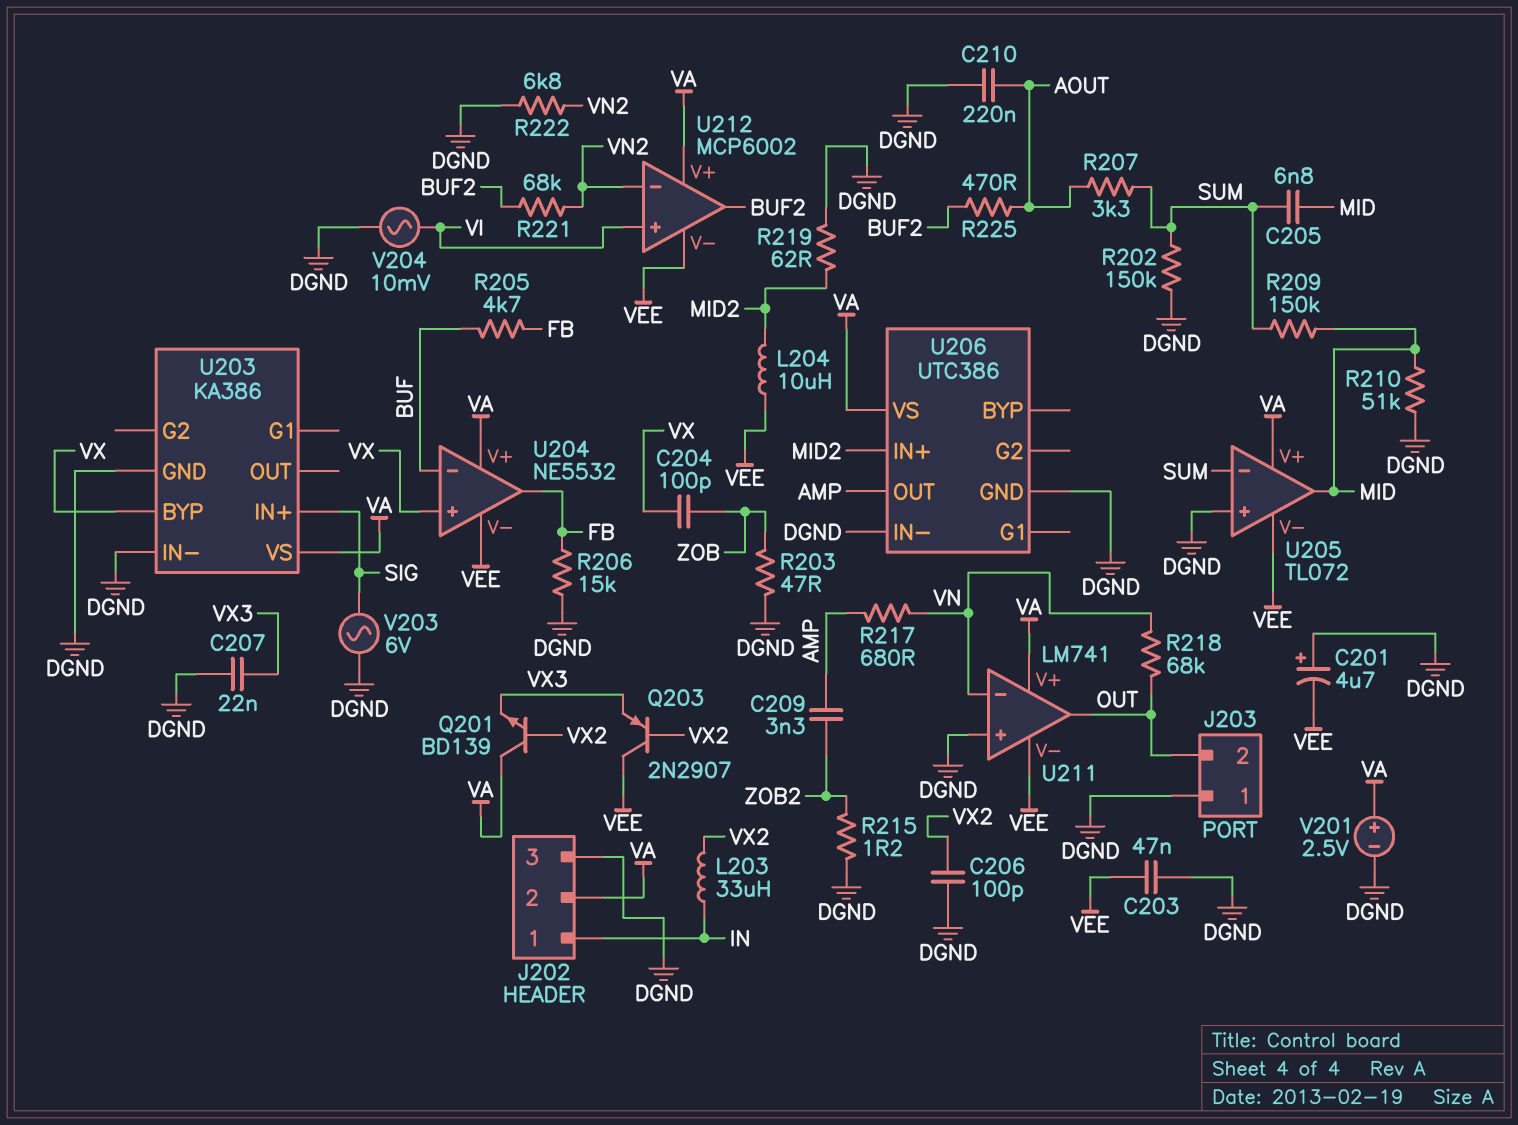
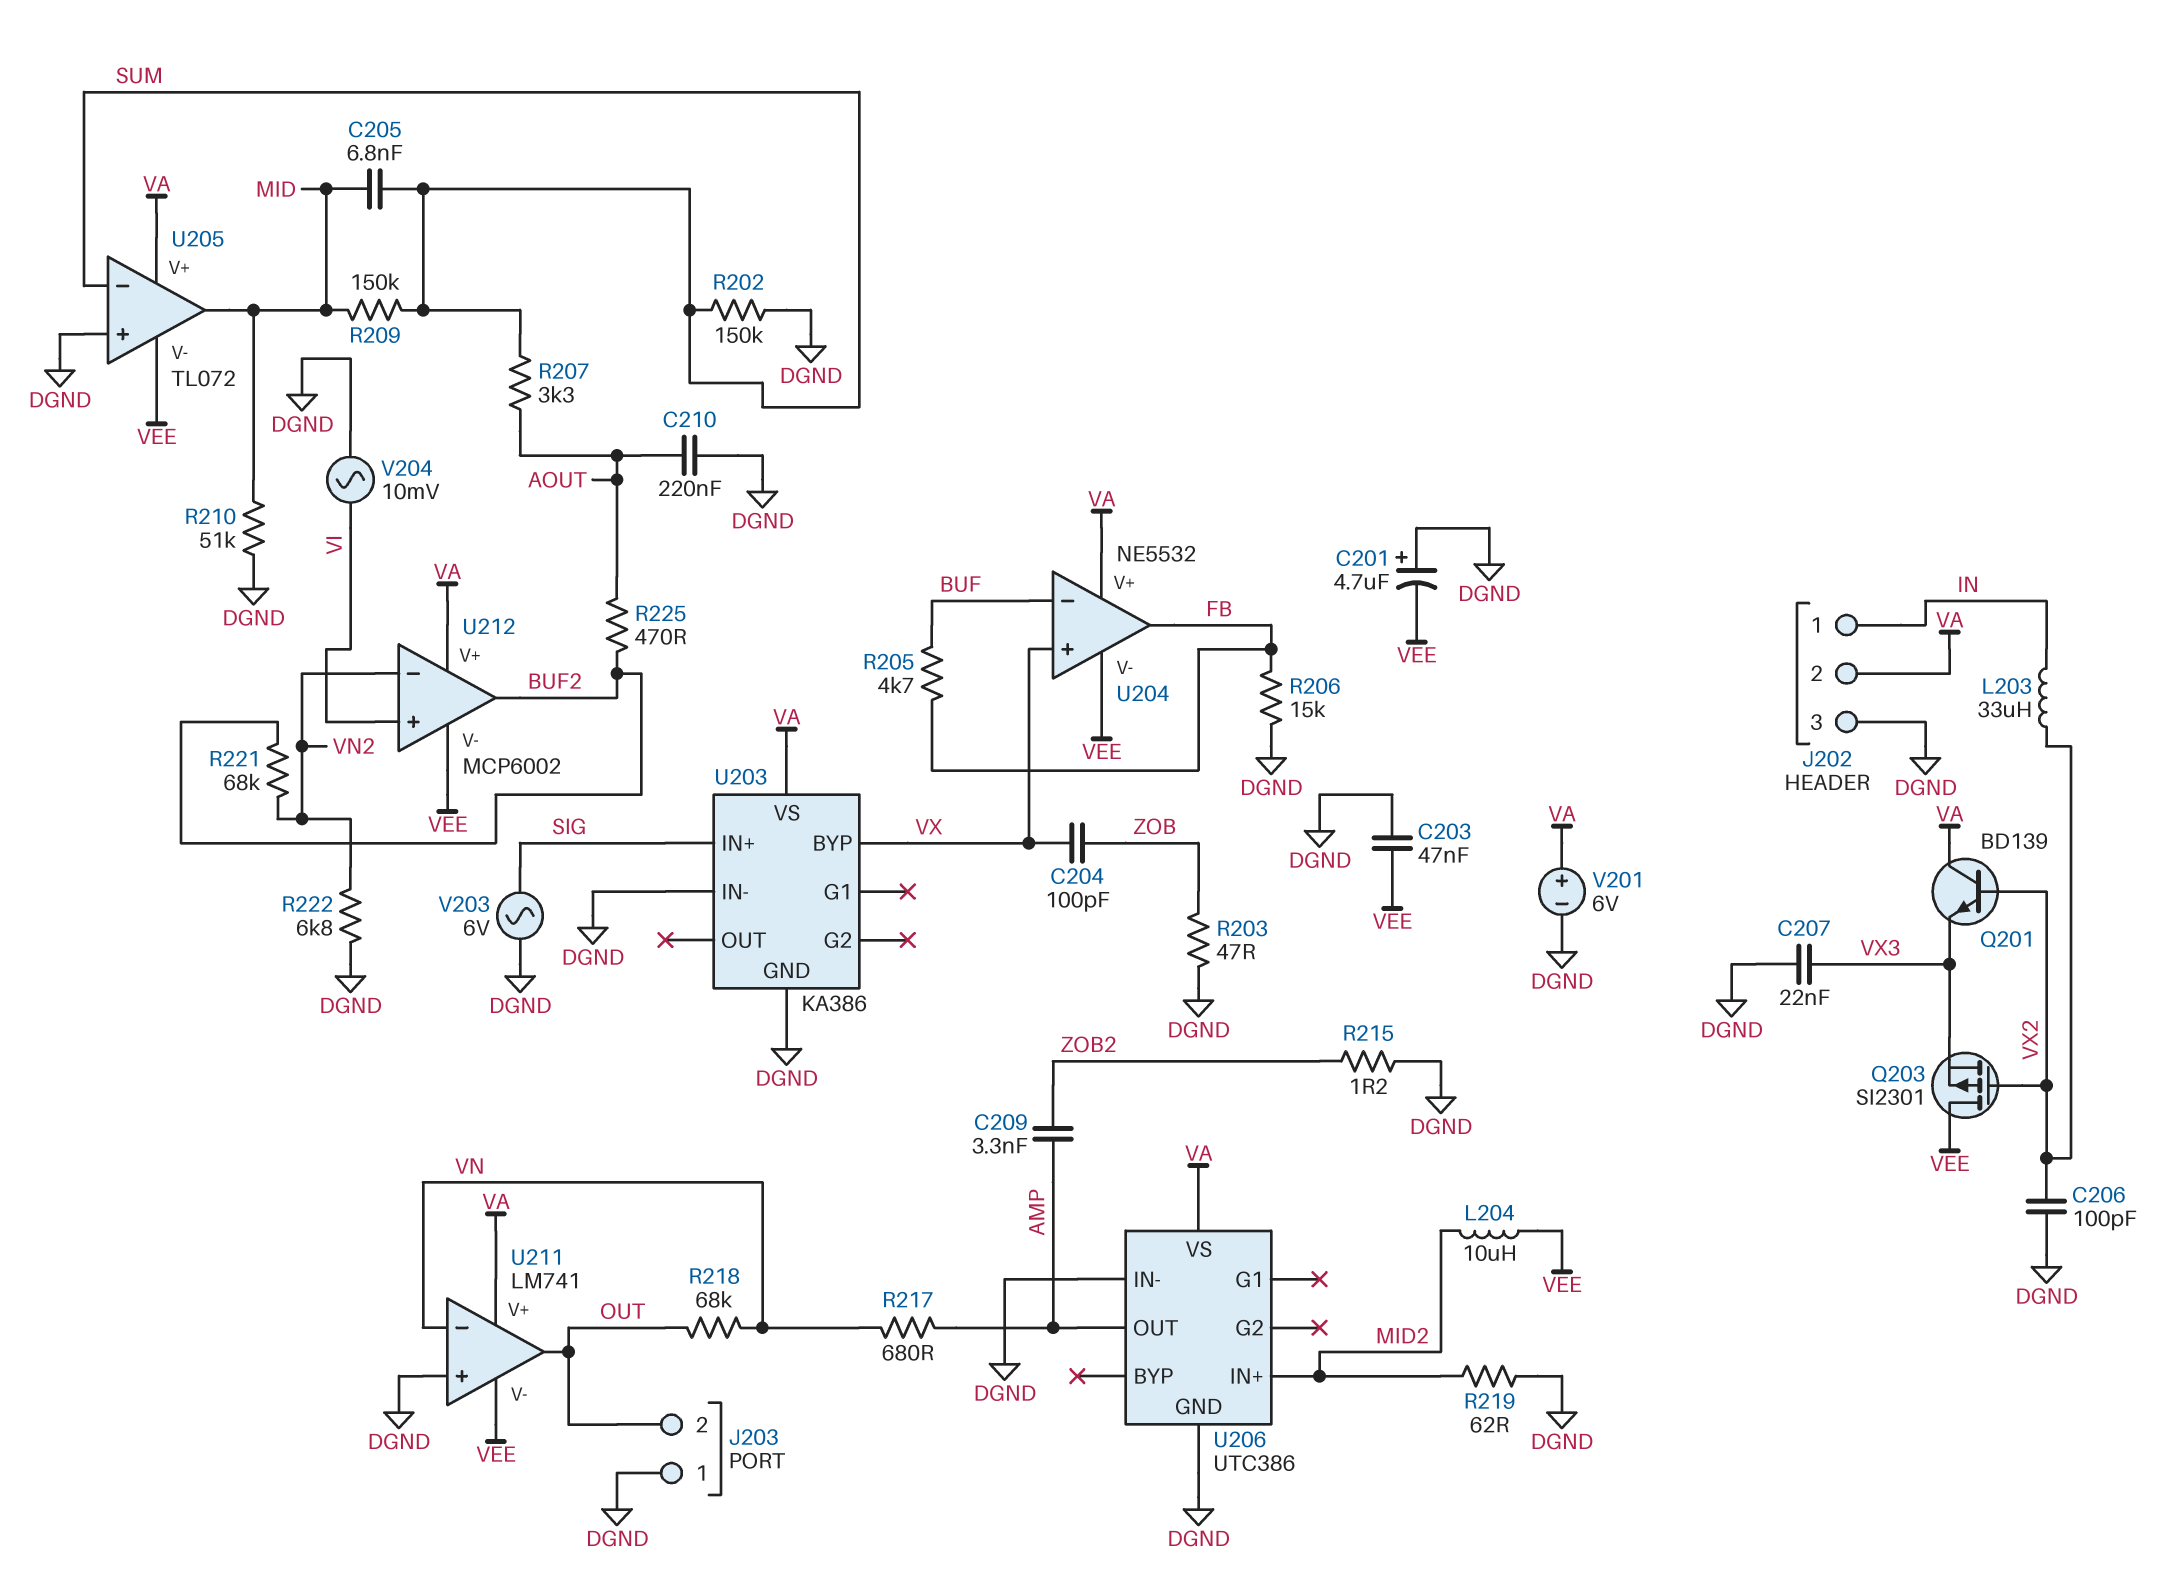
Q203: PNP 2N2907 (B VX2, C VEE, E VX3) -> PMOS SI2301 (G VX2, D VEE, S VX3)
V201: 2.5V (plus VA, minus DGND) -> 6V (plus VA, minus DGND)

